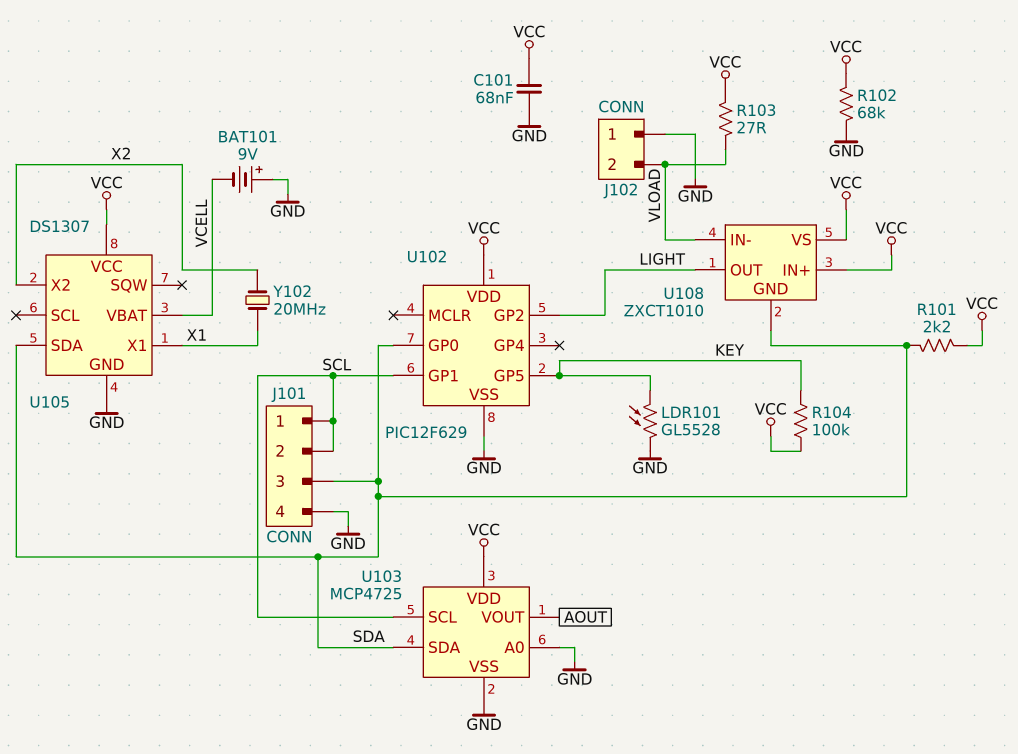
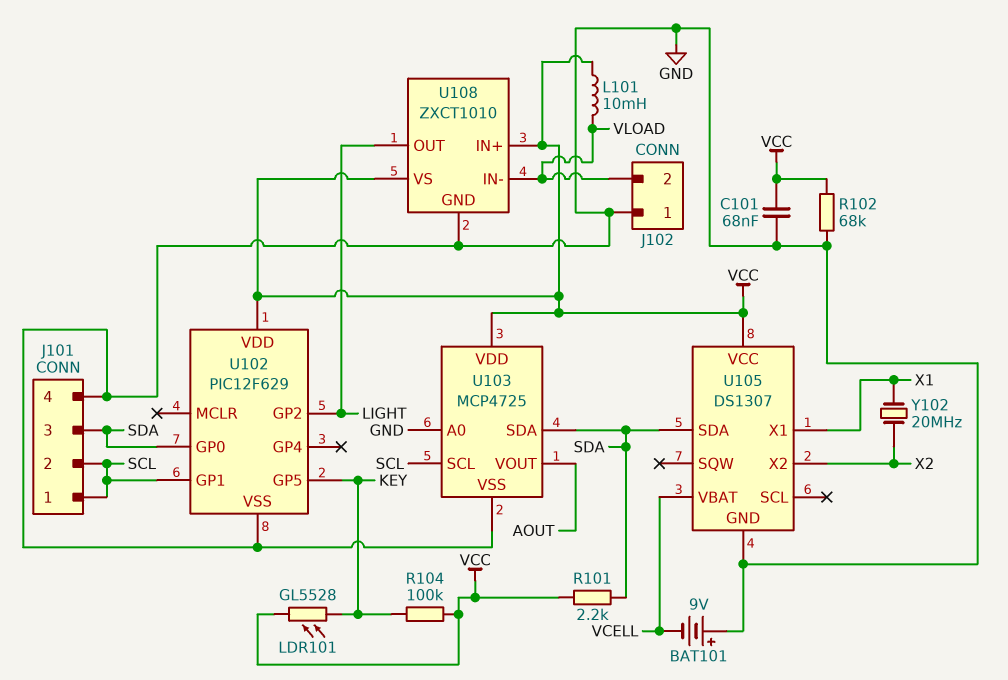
L101: none -> 10mH (VCC, VLOAD)
LDR101: GL5528 (GND, KEY) -> GL5528 (KEY, VCC)
R103: 27 (VCC, VLOAD) -> none
U108 pin GND: SDA -> GND

